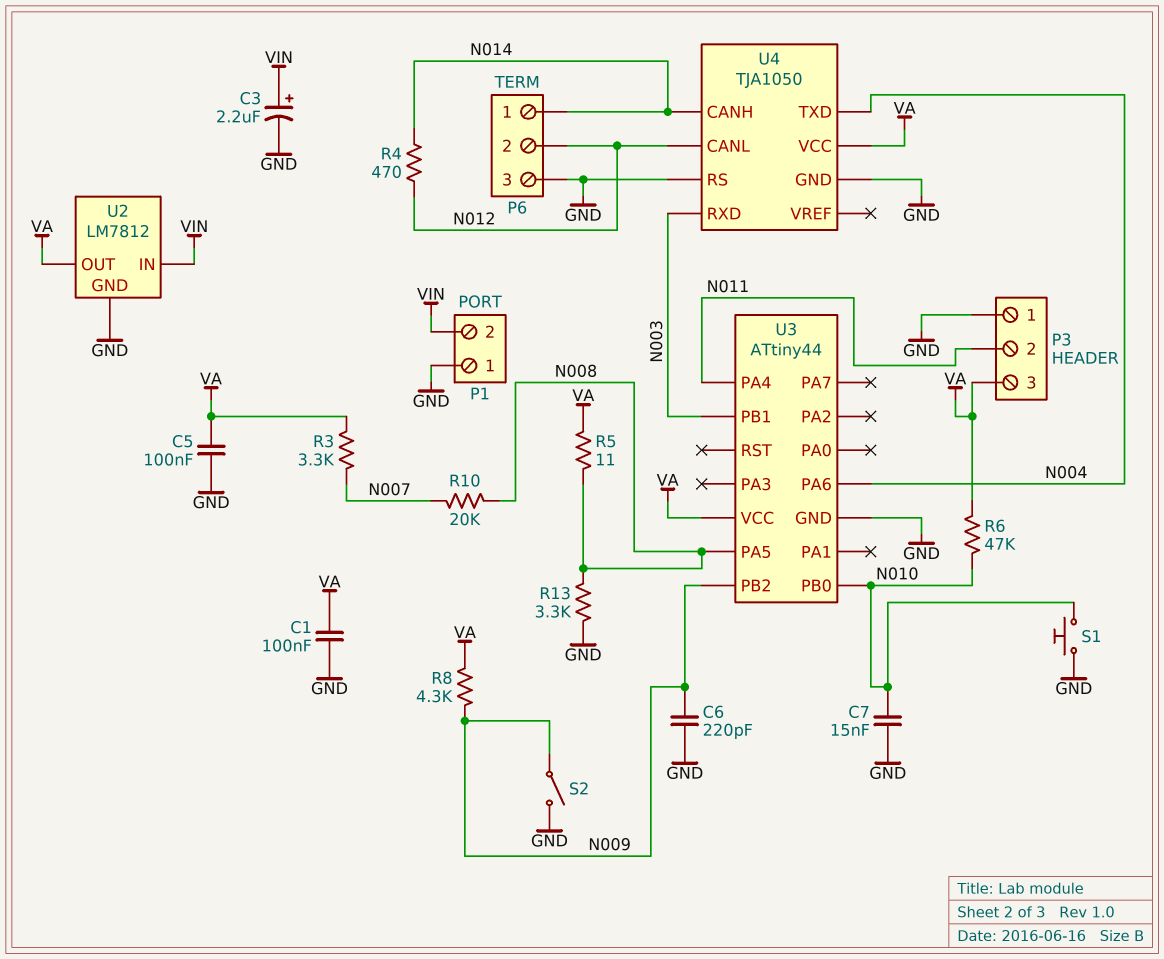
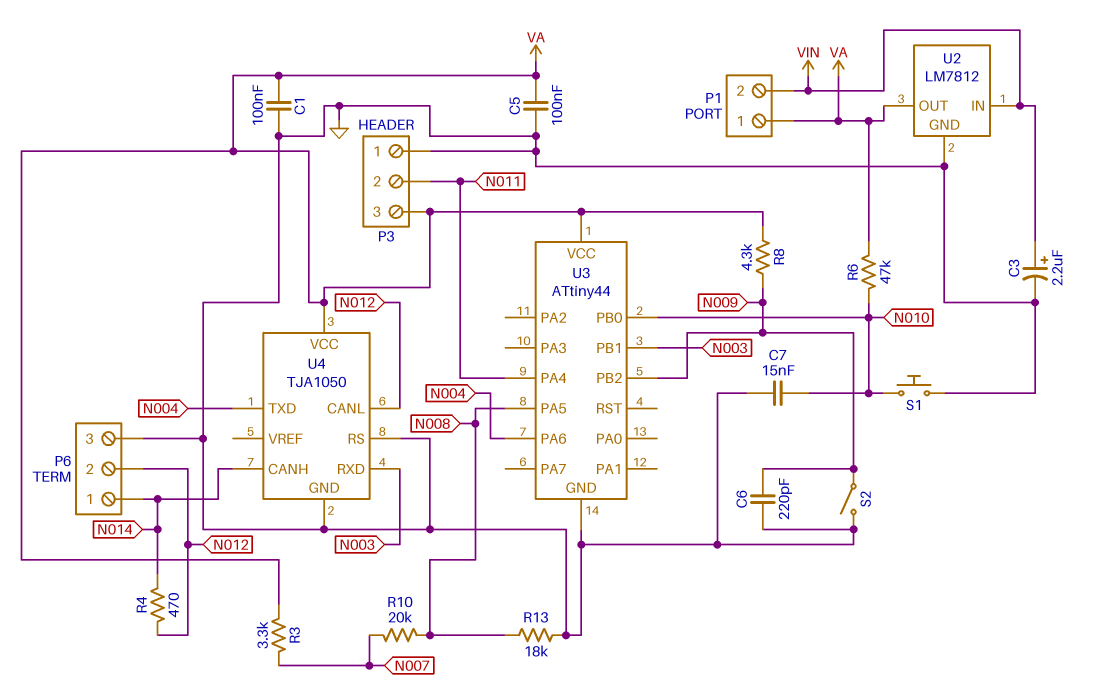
P1 pin 1: GND -> VA
R5: 11 (N008, VA) -> none
R13: 3.3k (GND, N008) -> 18k (GND, N008)

